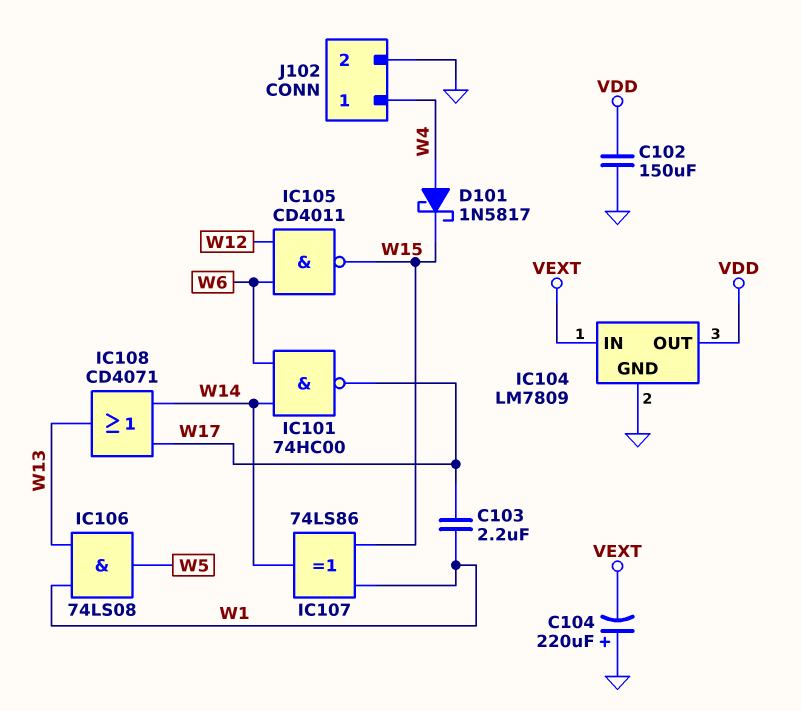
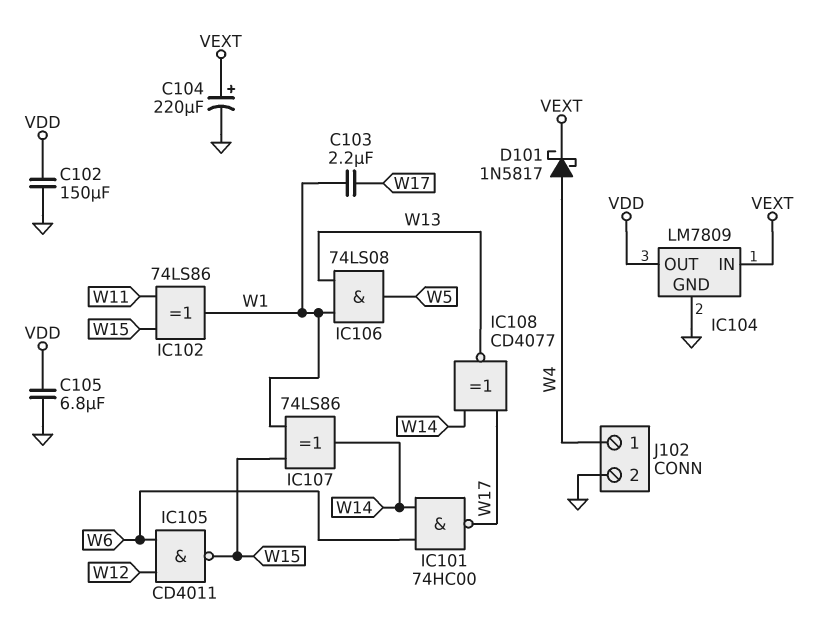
C104: 220uF (plus GND, minus VEXT) -> 220uF (plus VEXT, minus GND)
C105: none -> 6.8uF (GND, VDD)
D101: schottky 1N5817 (A W4, K W15) -> schottky 1N5817 (A W4, K VEXT)
IC102: none -> XOR 74LS86 (in W11, in W15, out W1)
IC108: OR CD4071 (in W14, in W17, out W13) -> XNOR CD4077 (in W14, in W17, out W13)

